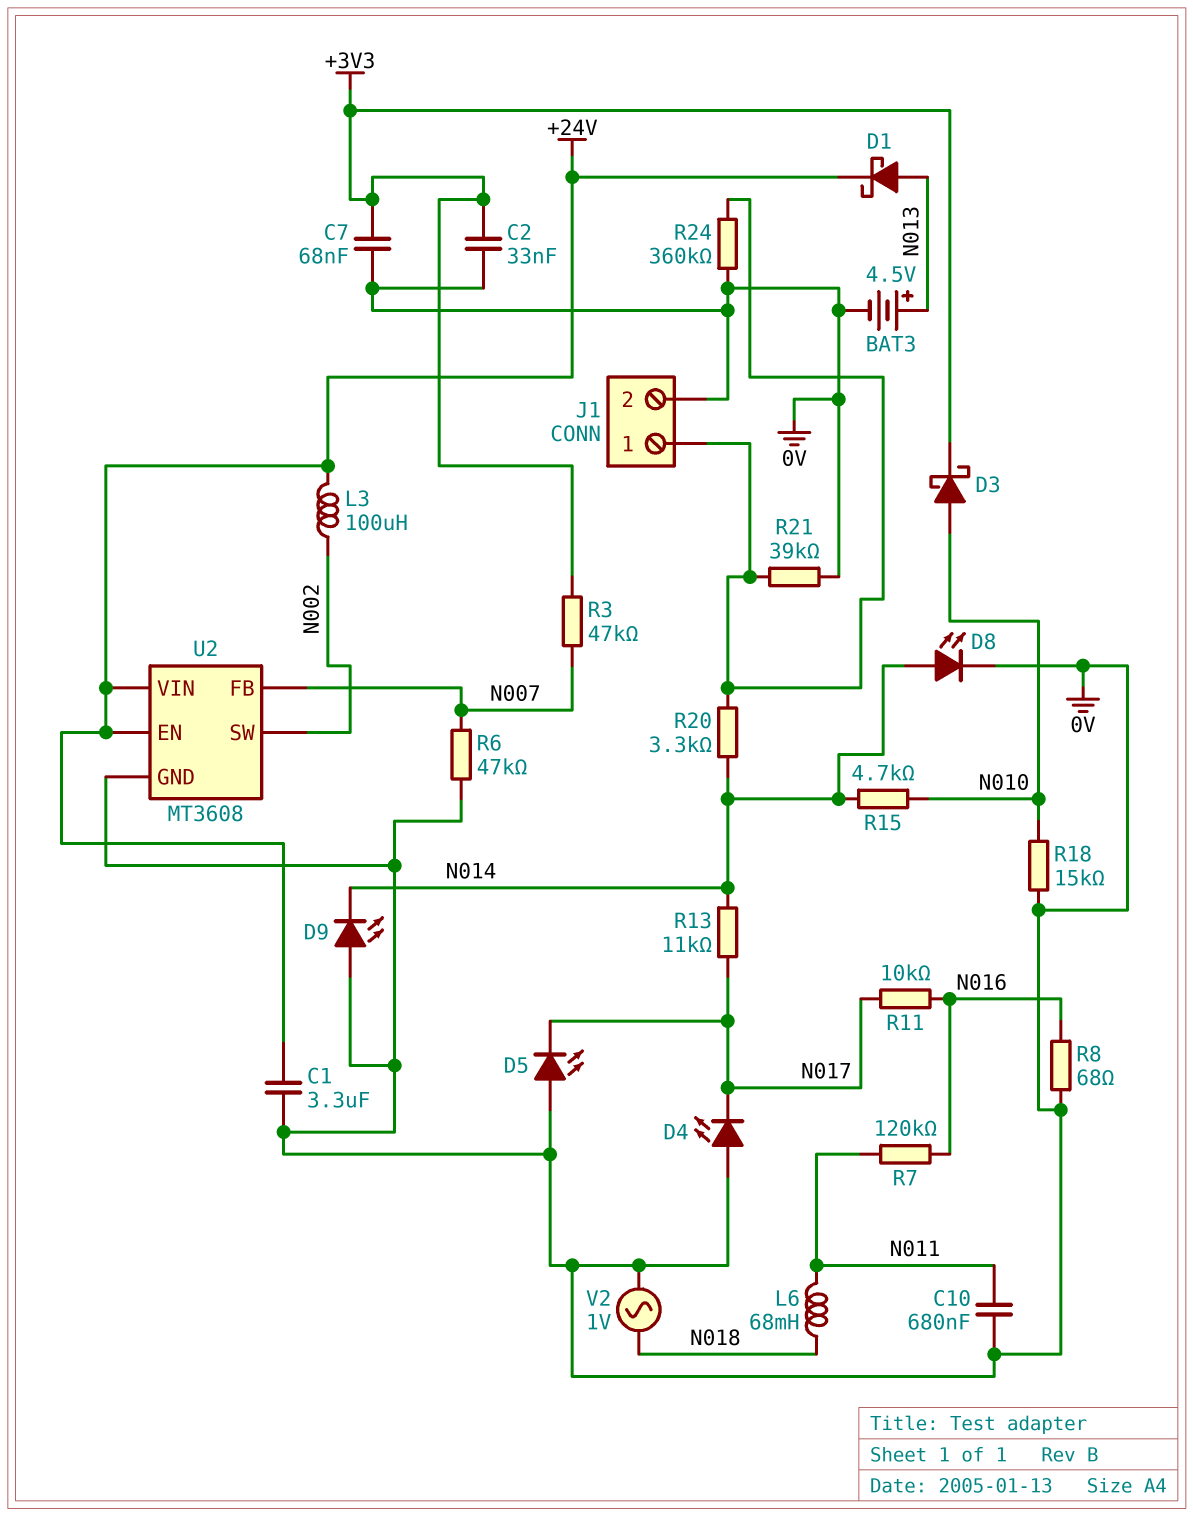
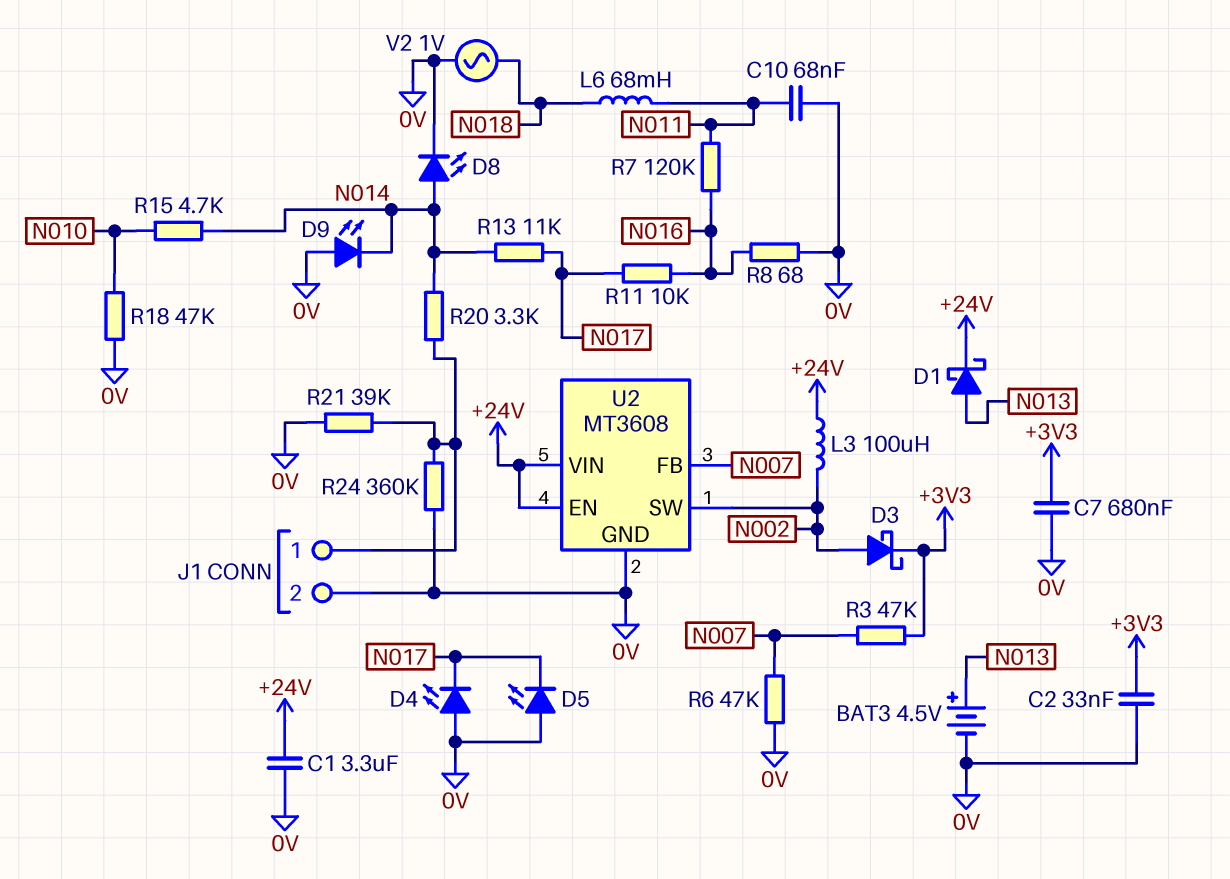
C7: 68nF (+3V3, 0V) -> 680nF (+3V3, 0V)
C10: 680nF (0V, N011) -> 68nF (0V, N011)
D3: schottky (A N010, K +3V3) -> schottky (A N002, K +3V3)
R18: 15k (0V, N010) -> 47k (0V, N010)

